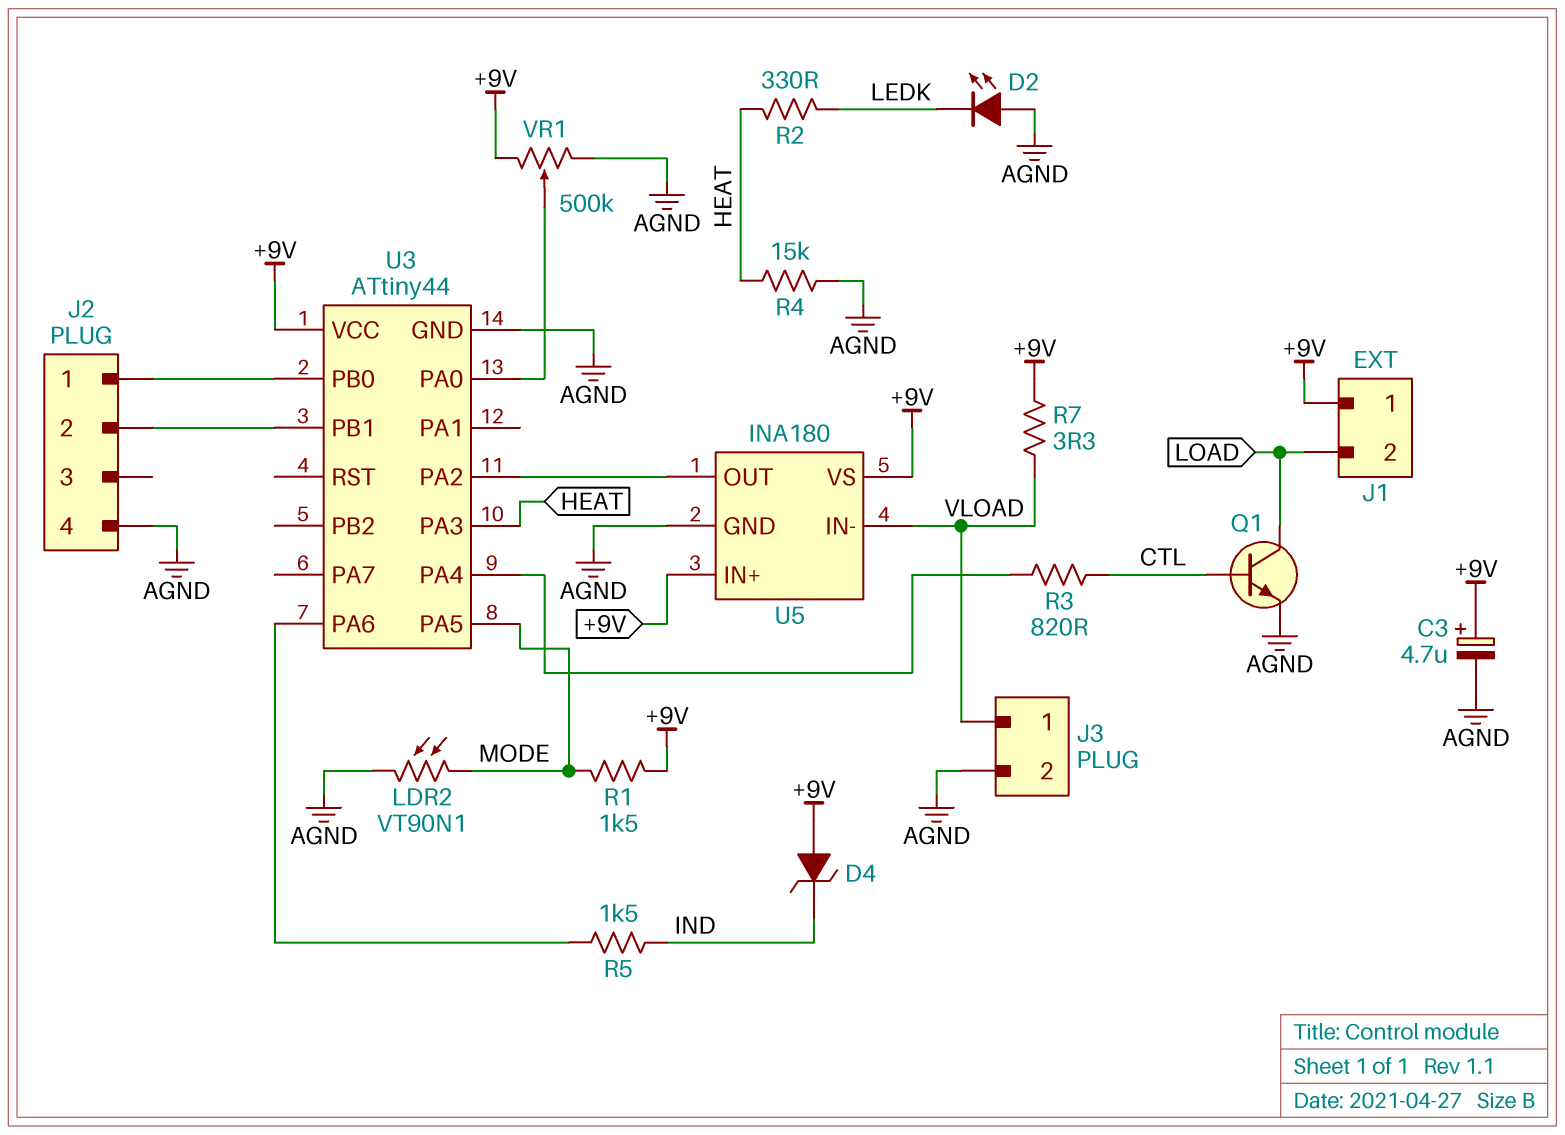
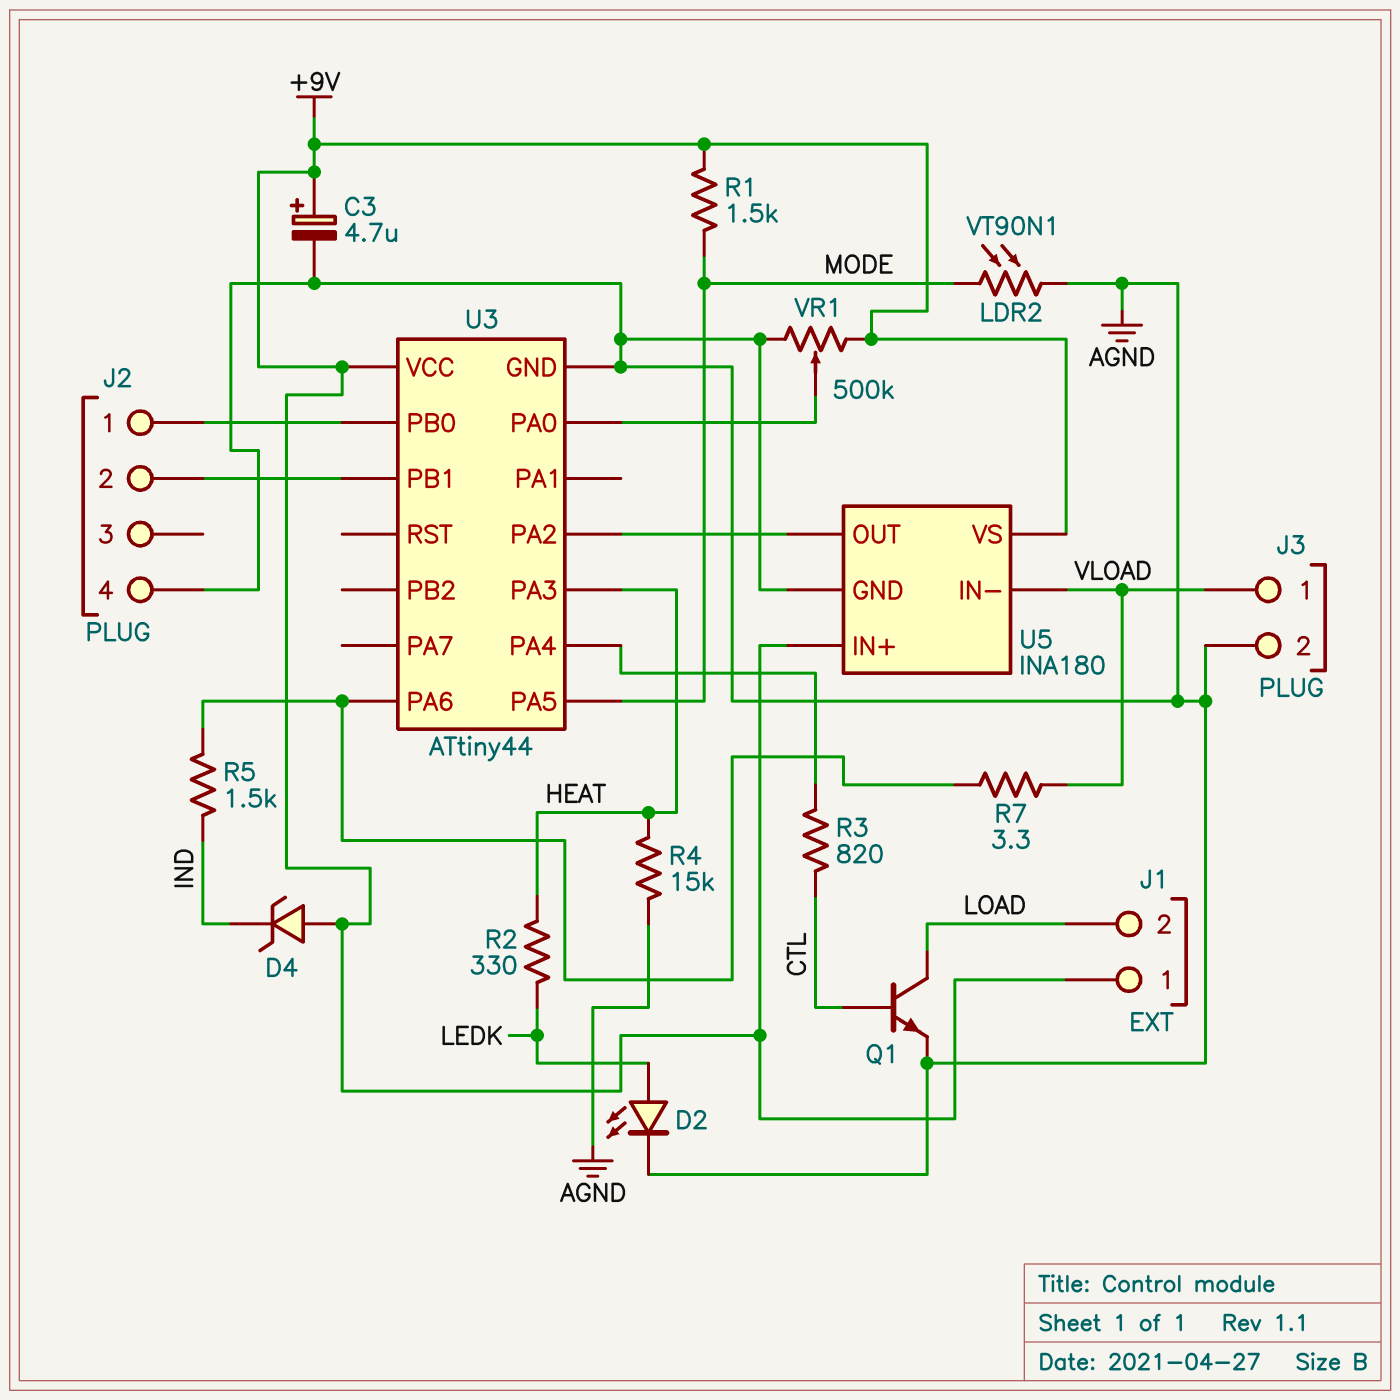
D2: LED (A AGND, K LEDK) -> LED (A LEDK, K AGND)
R7: 3.3 (+9V, VLOAD) -> 3.3 (U3/PA6, VLOAD)

